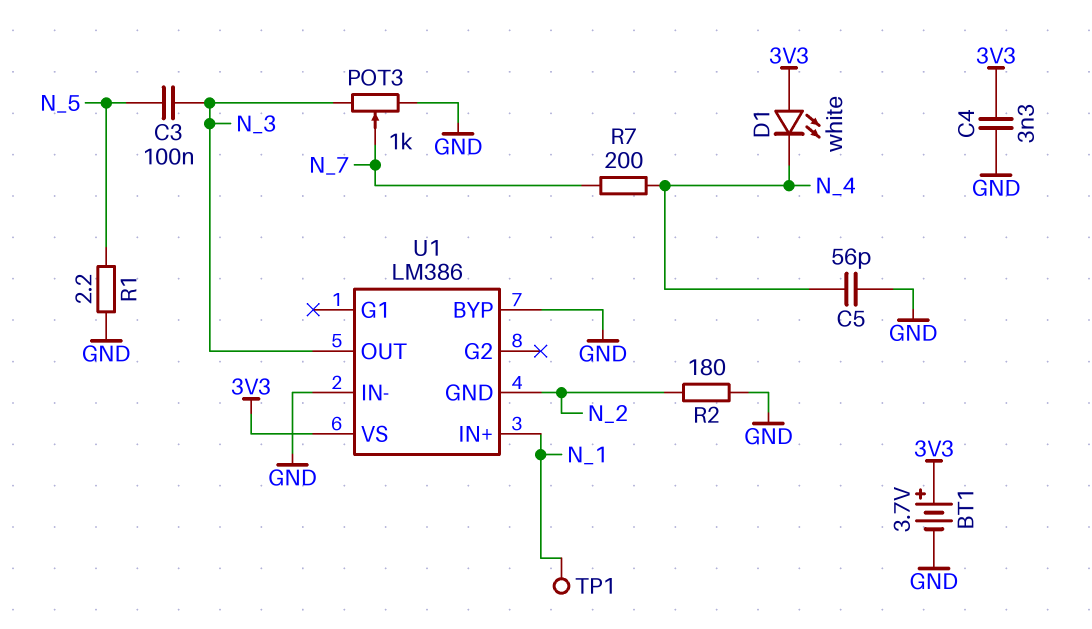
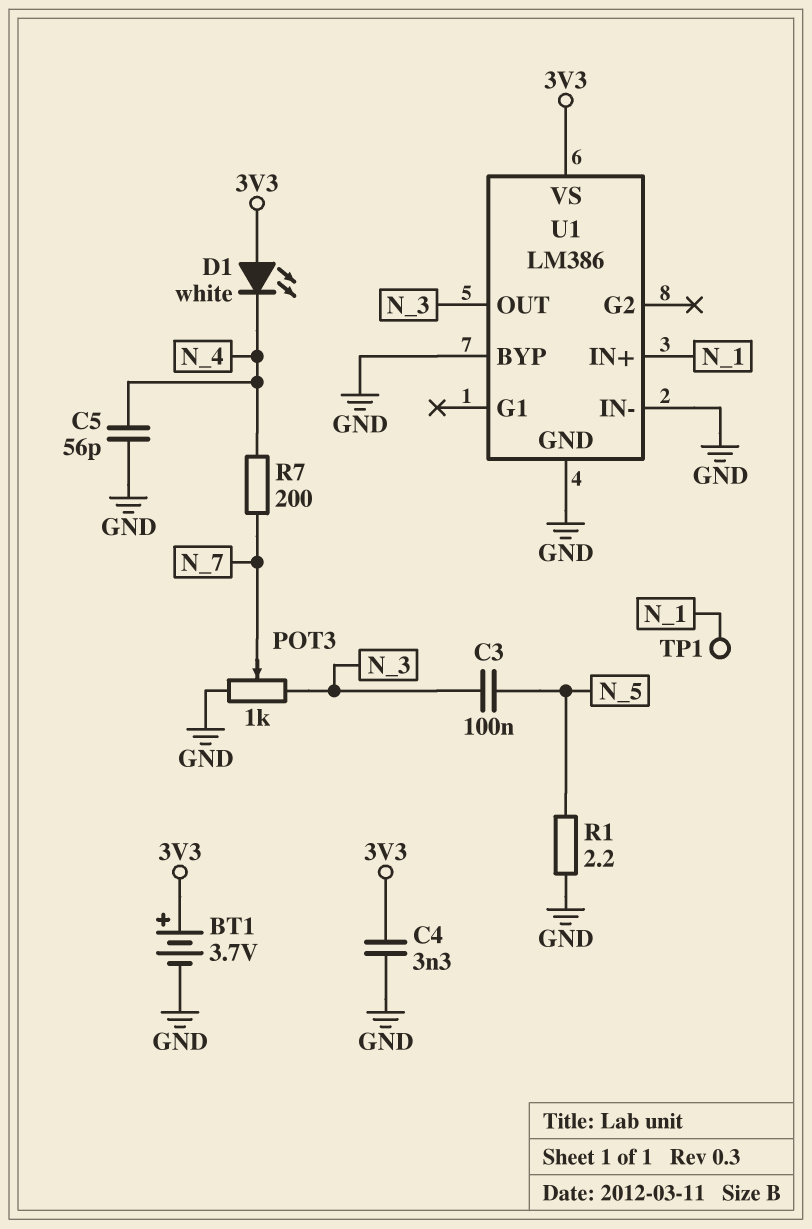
R2: 180 (GND, N_2) -> none
U1 pin GND: N_2 -> GND

